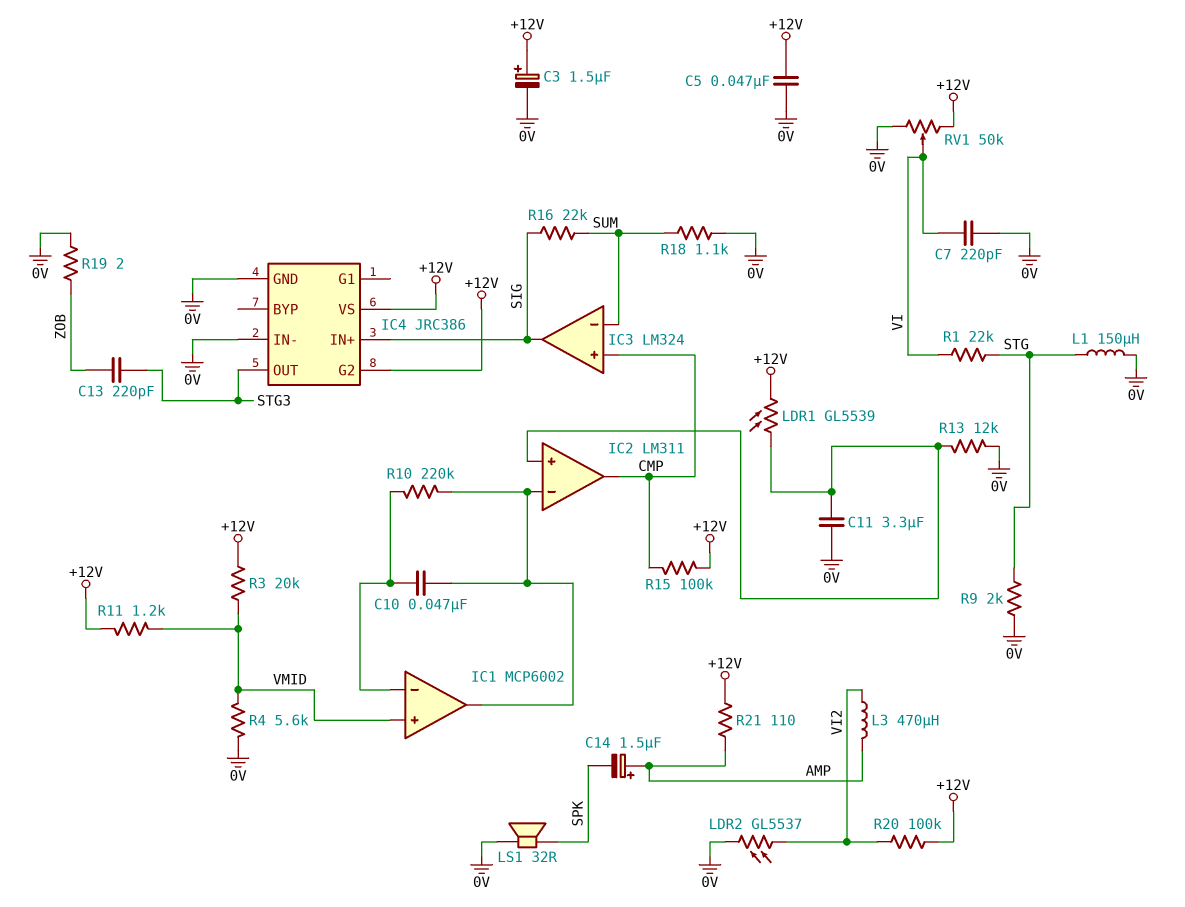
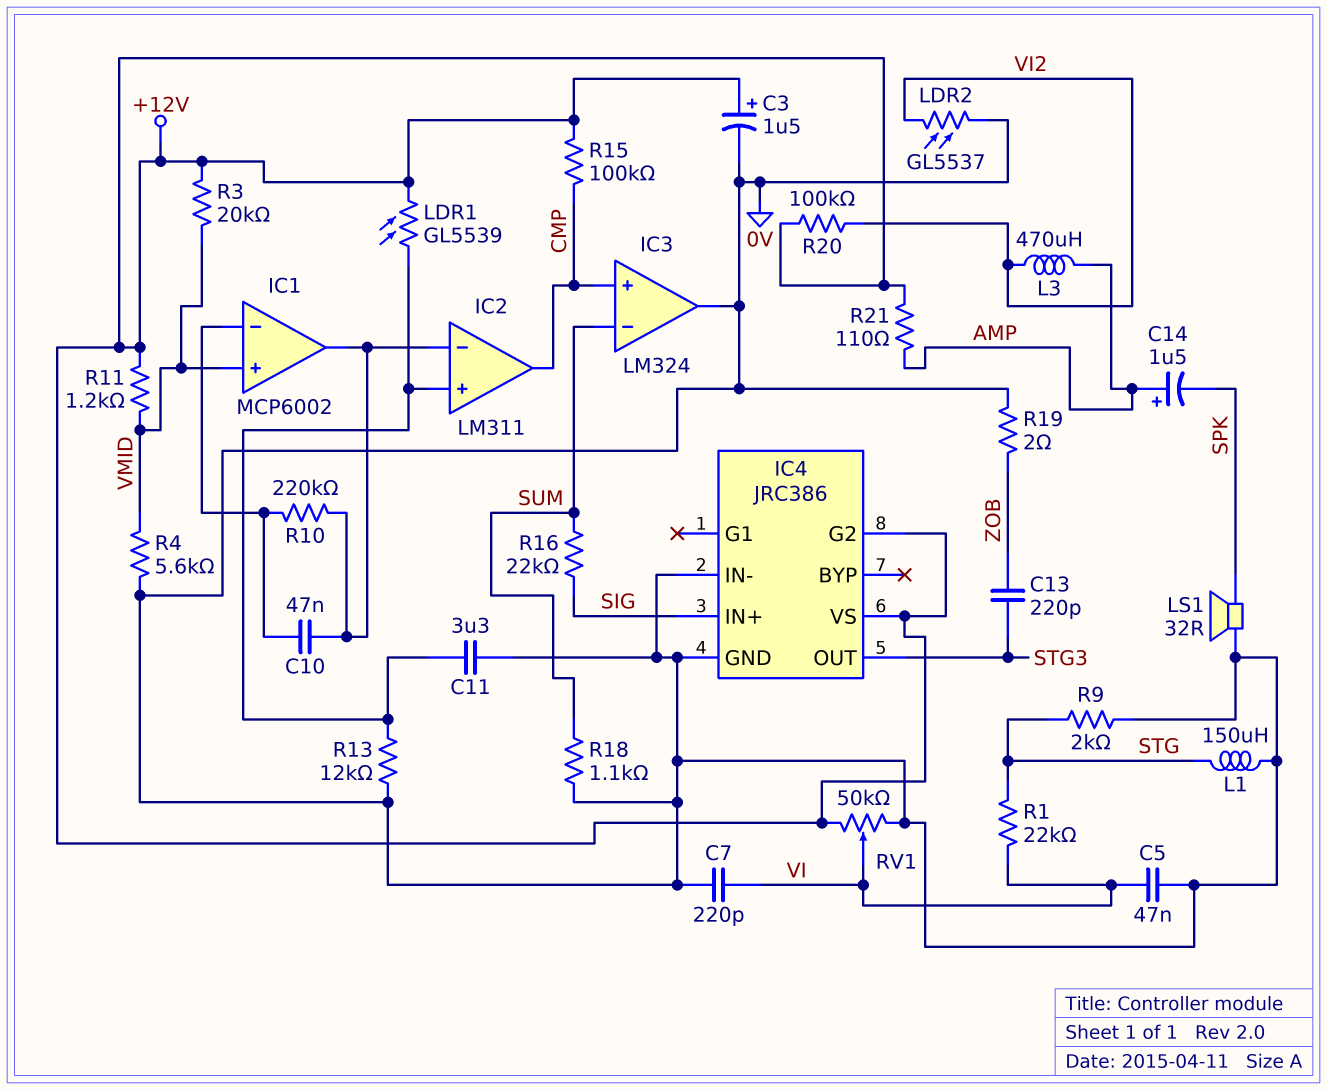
C5: 47nF (+12V, 0V) -> 47nF (0V, VI)
IC3 pin out: SIG -> 0V

